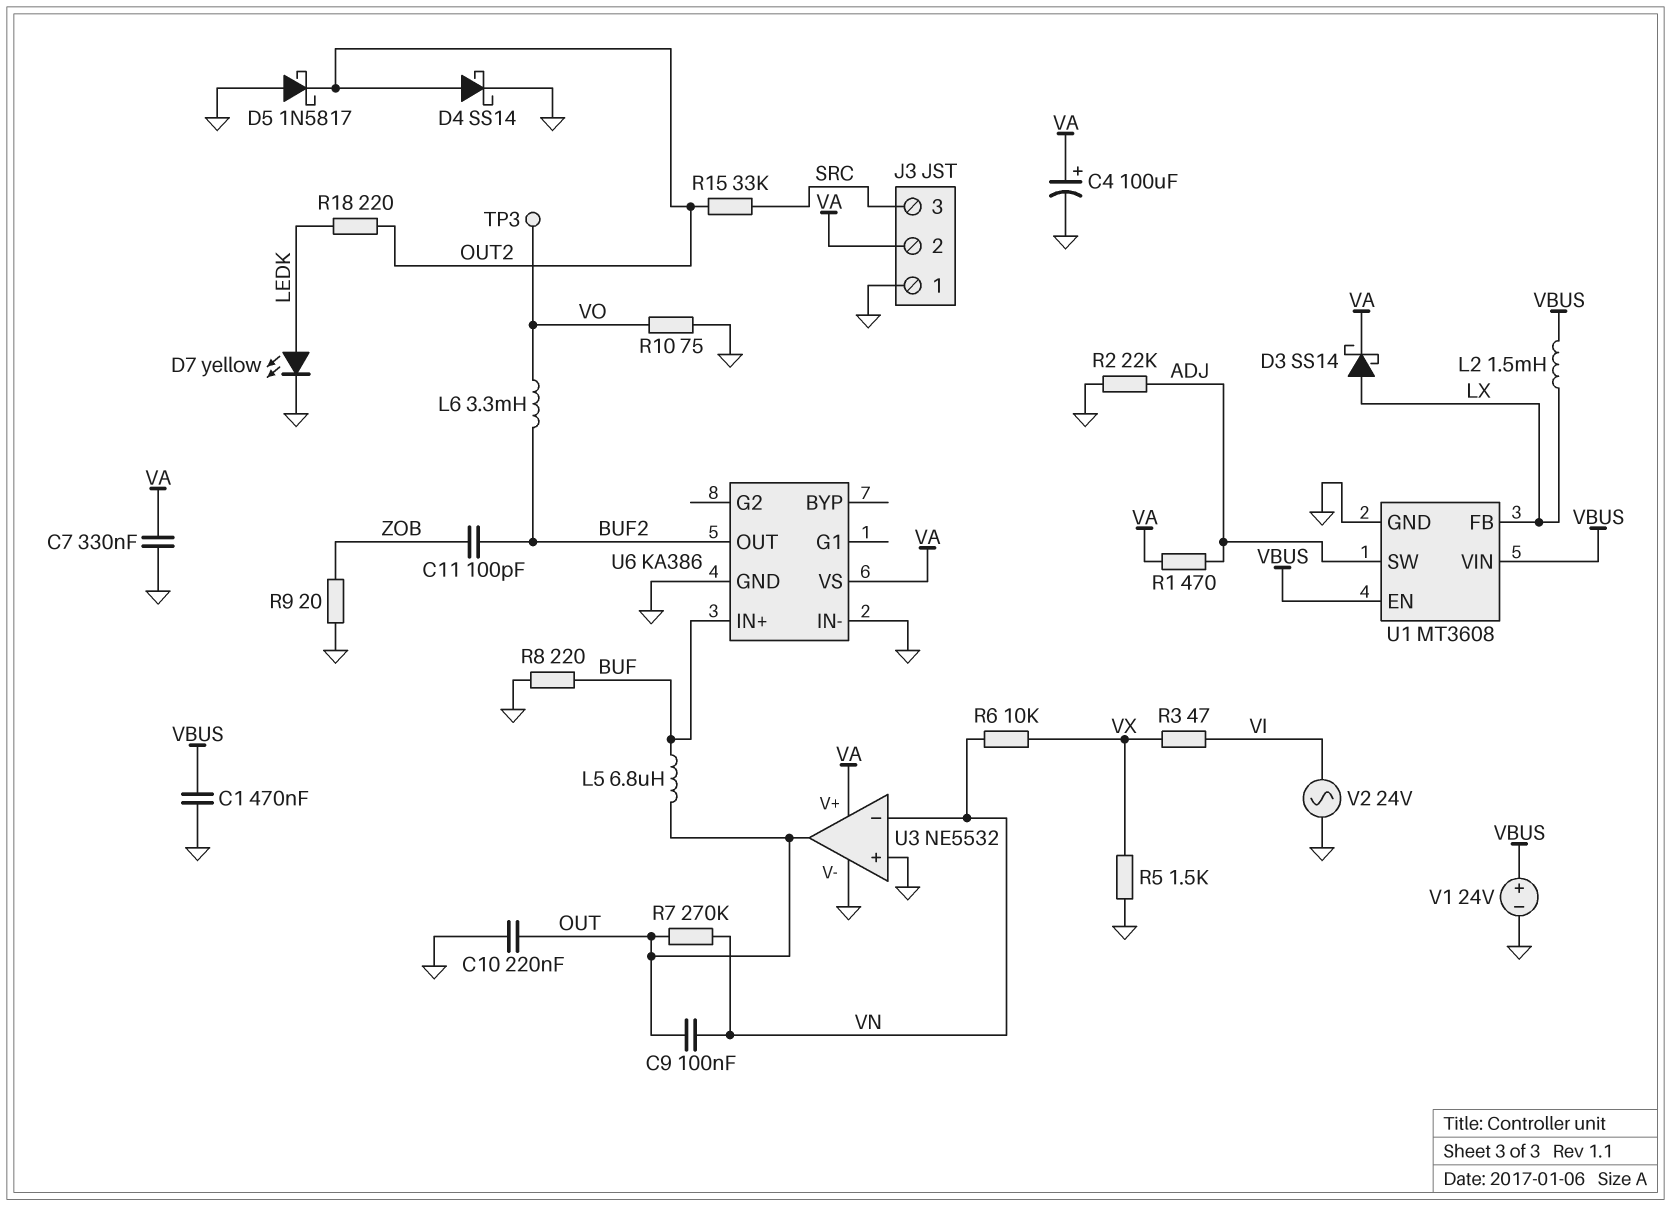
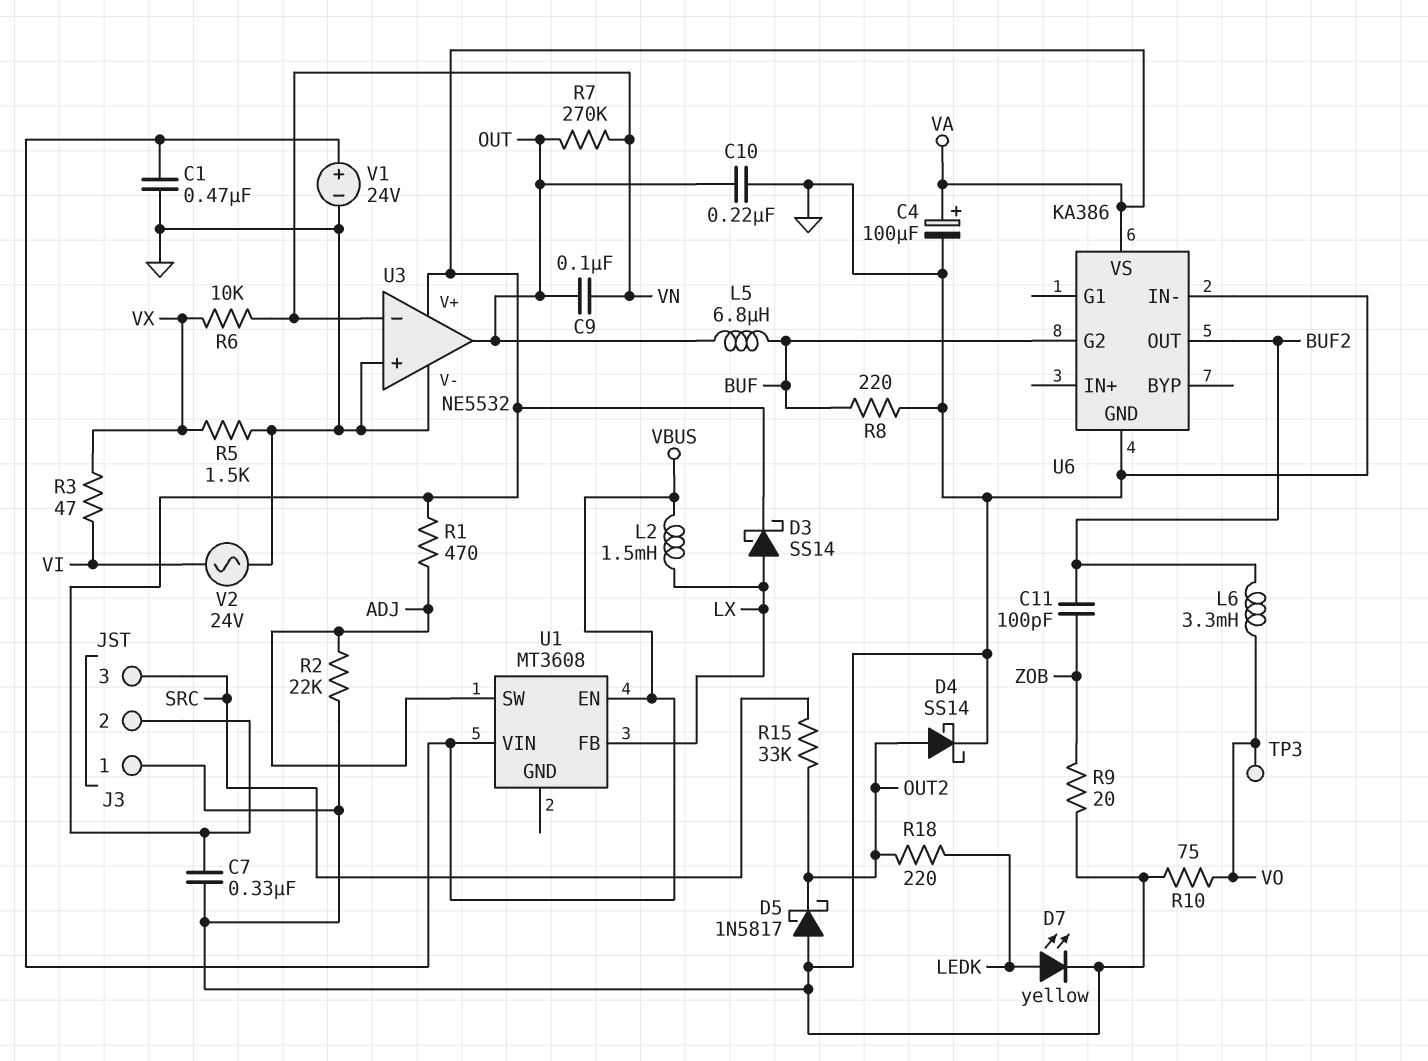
U1 pin GND: GND -> none
U6 pin G2: none -> BUF
U6 pin IN+: BUF -> none

